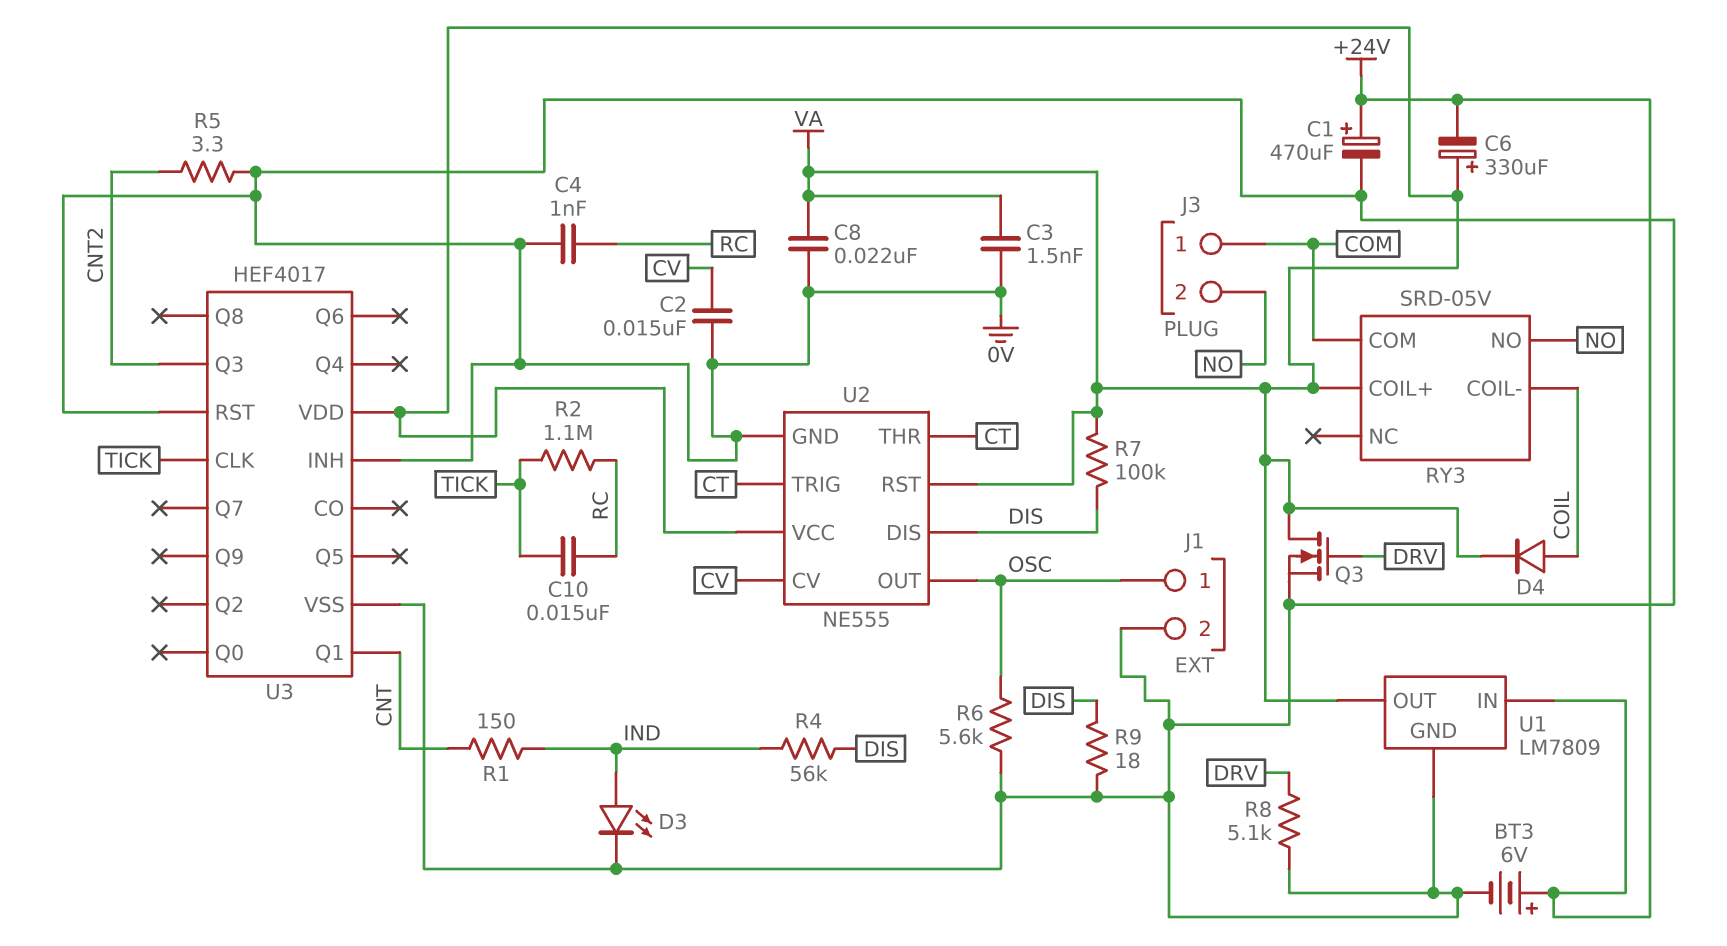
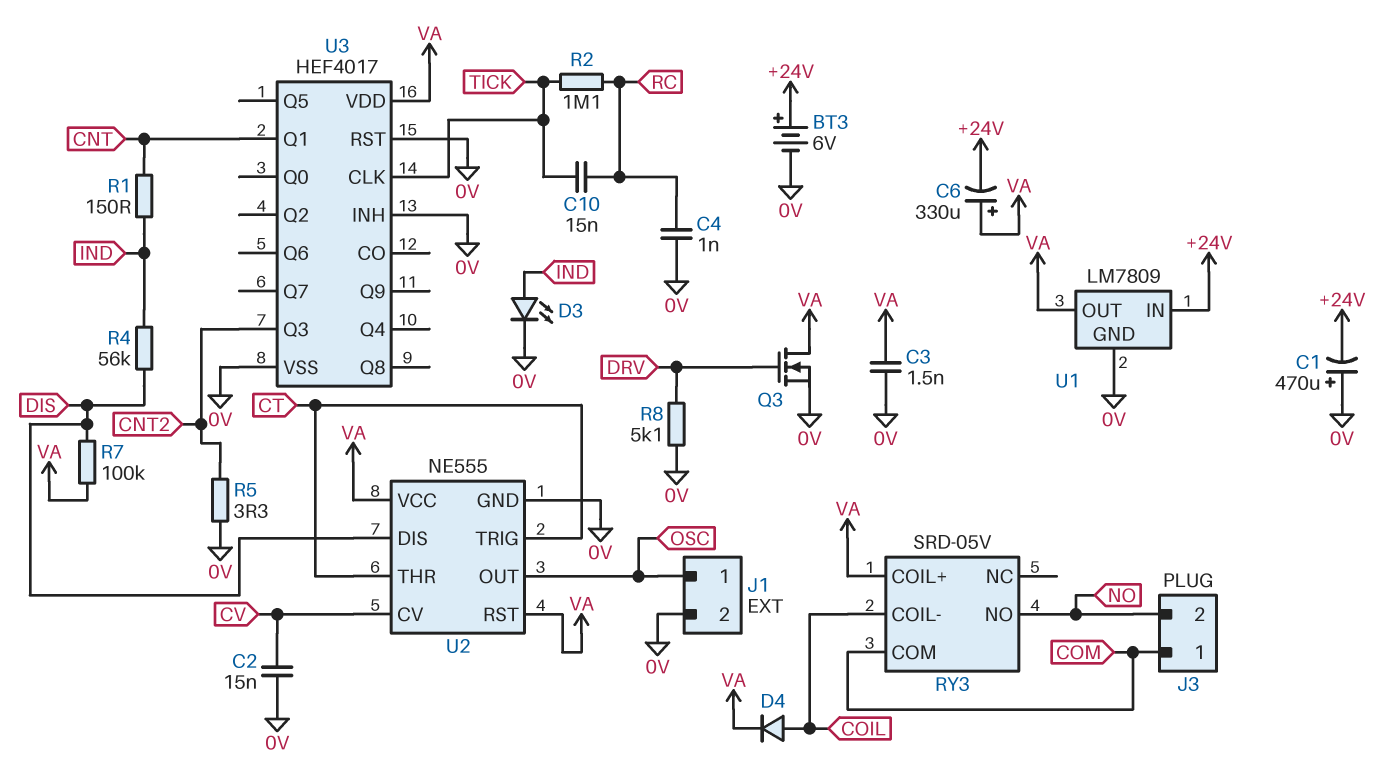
C1: 470uF (plus +24V, minus 0V) -> 470uF (plus 0V, minus +24V)
C8: 22nF (0V, VA) -> none
R6: 5.6k (0V, OSC) -> none
R9: 18 (0V, DIS) -> none

